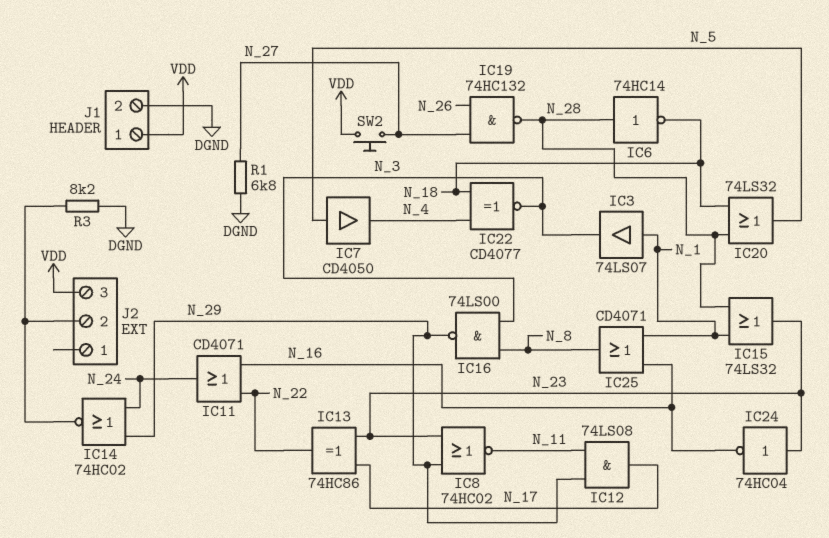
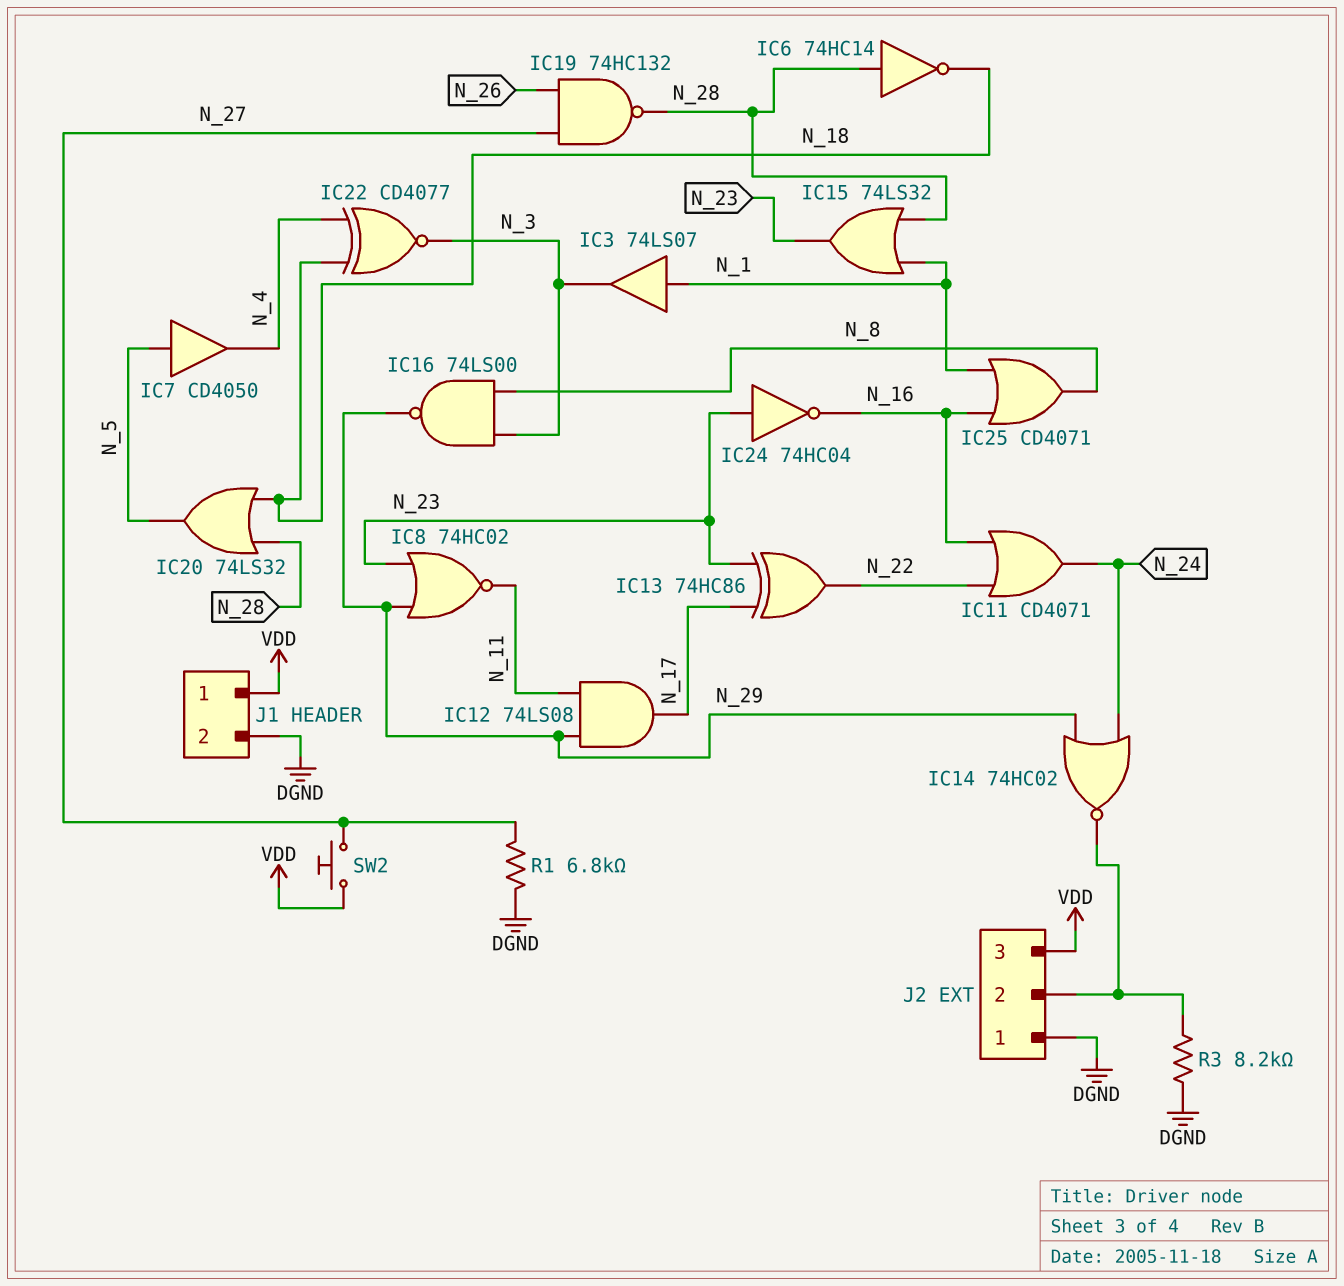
J2 pin 1: none -> DGND

